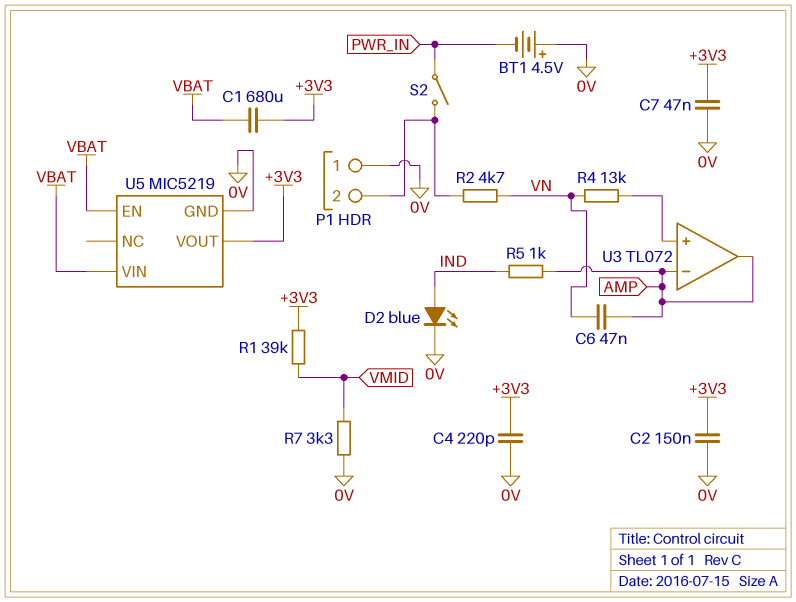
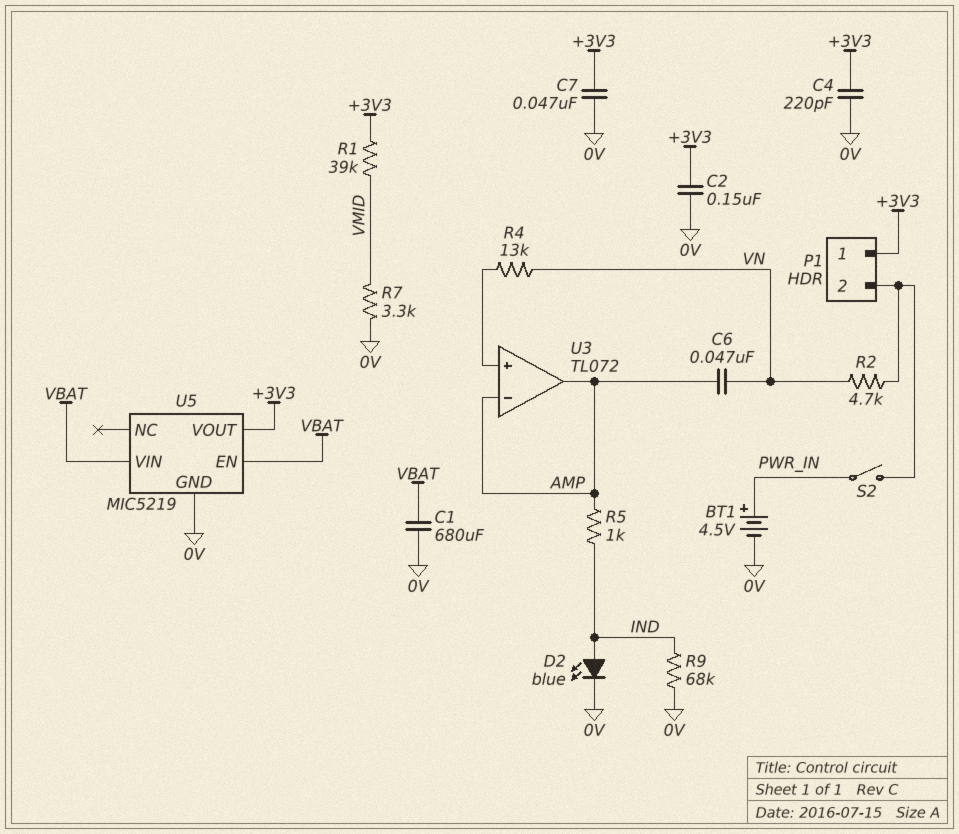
BT1: 4.5V (plus 0V, minus PWR_IN) -> 4.5V (plus PWR_IN, minus 0V)
C1: 680uF (+3V3, VBAT) -> 680uF (0V, VBAT)
P1 pin 1: 0V -> +3V3
R9: none -> 68k (0V, IND)

